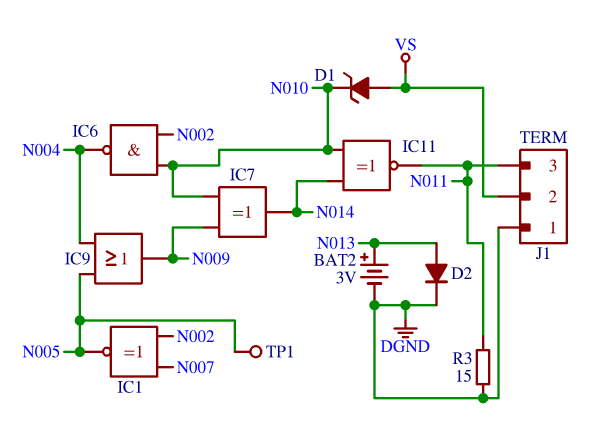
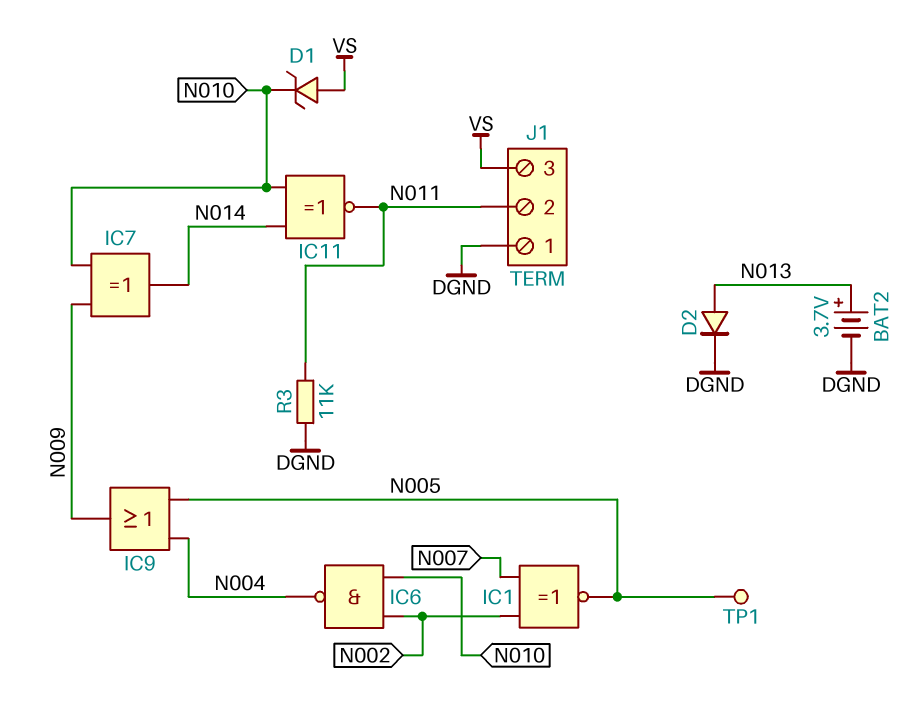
BAT2: 3V (plus N013, minus DGND) -> 3.7V (plus N013, minus DGND)
J1 pin 2: VS -> N011
J1 pin 3: N011 -> VS
R3: 15 (DGND, N011) -> 11k (DGND, N011)

